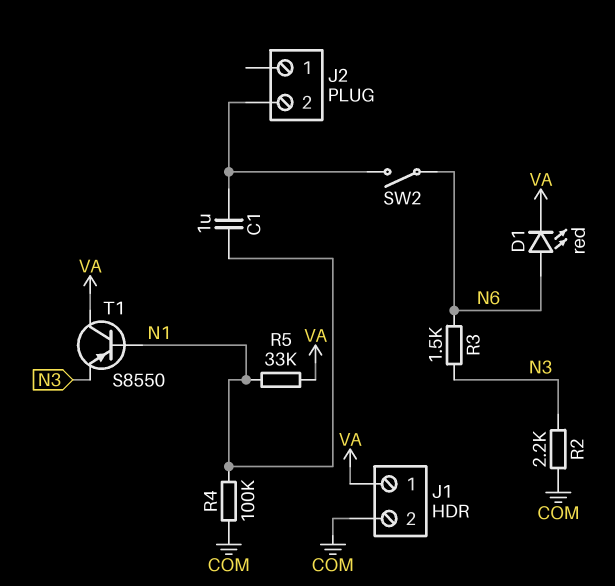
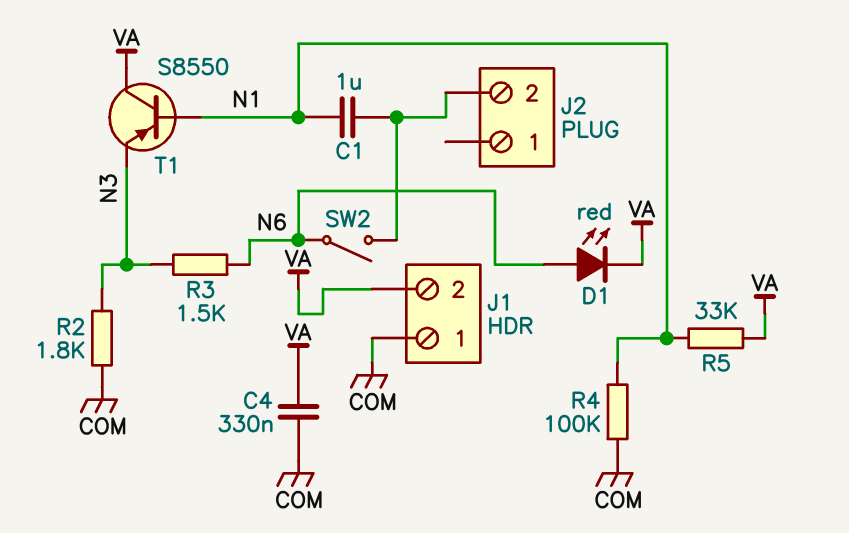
C4: none -> 330nF (COM, VA)
J1 pin 1: VA -> COM
J1 pin 2: COM -> VA
R2: 2.2k (COM, N3) -> 1.8k (COM, N3)

